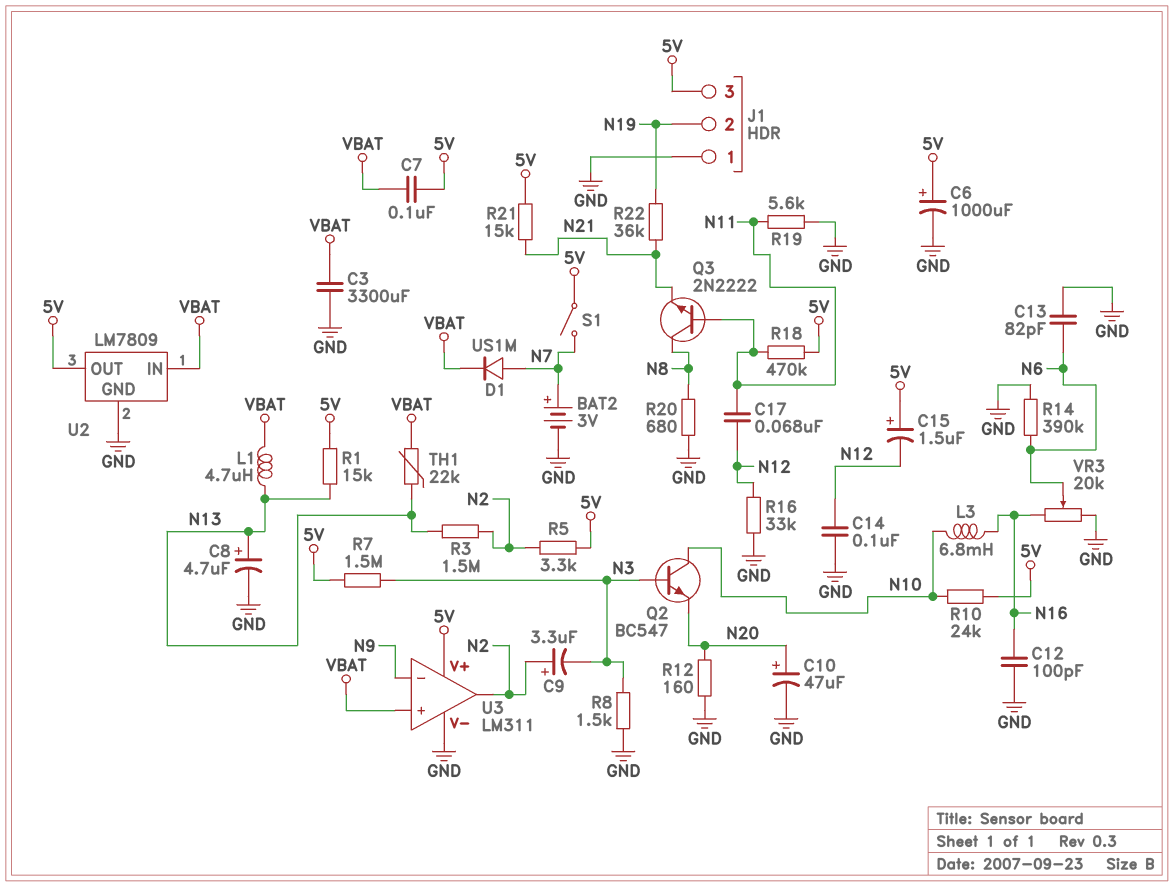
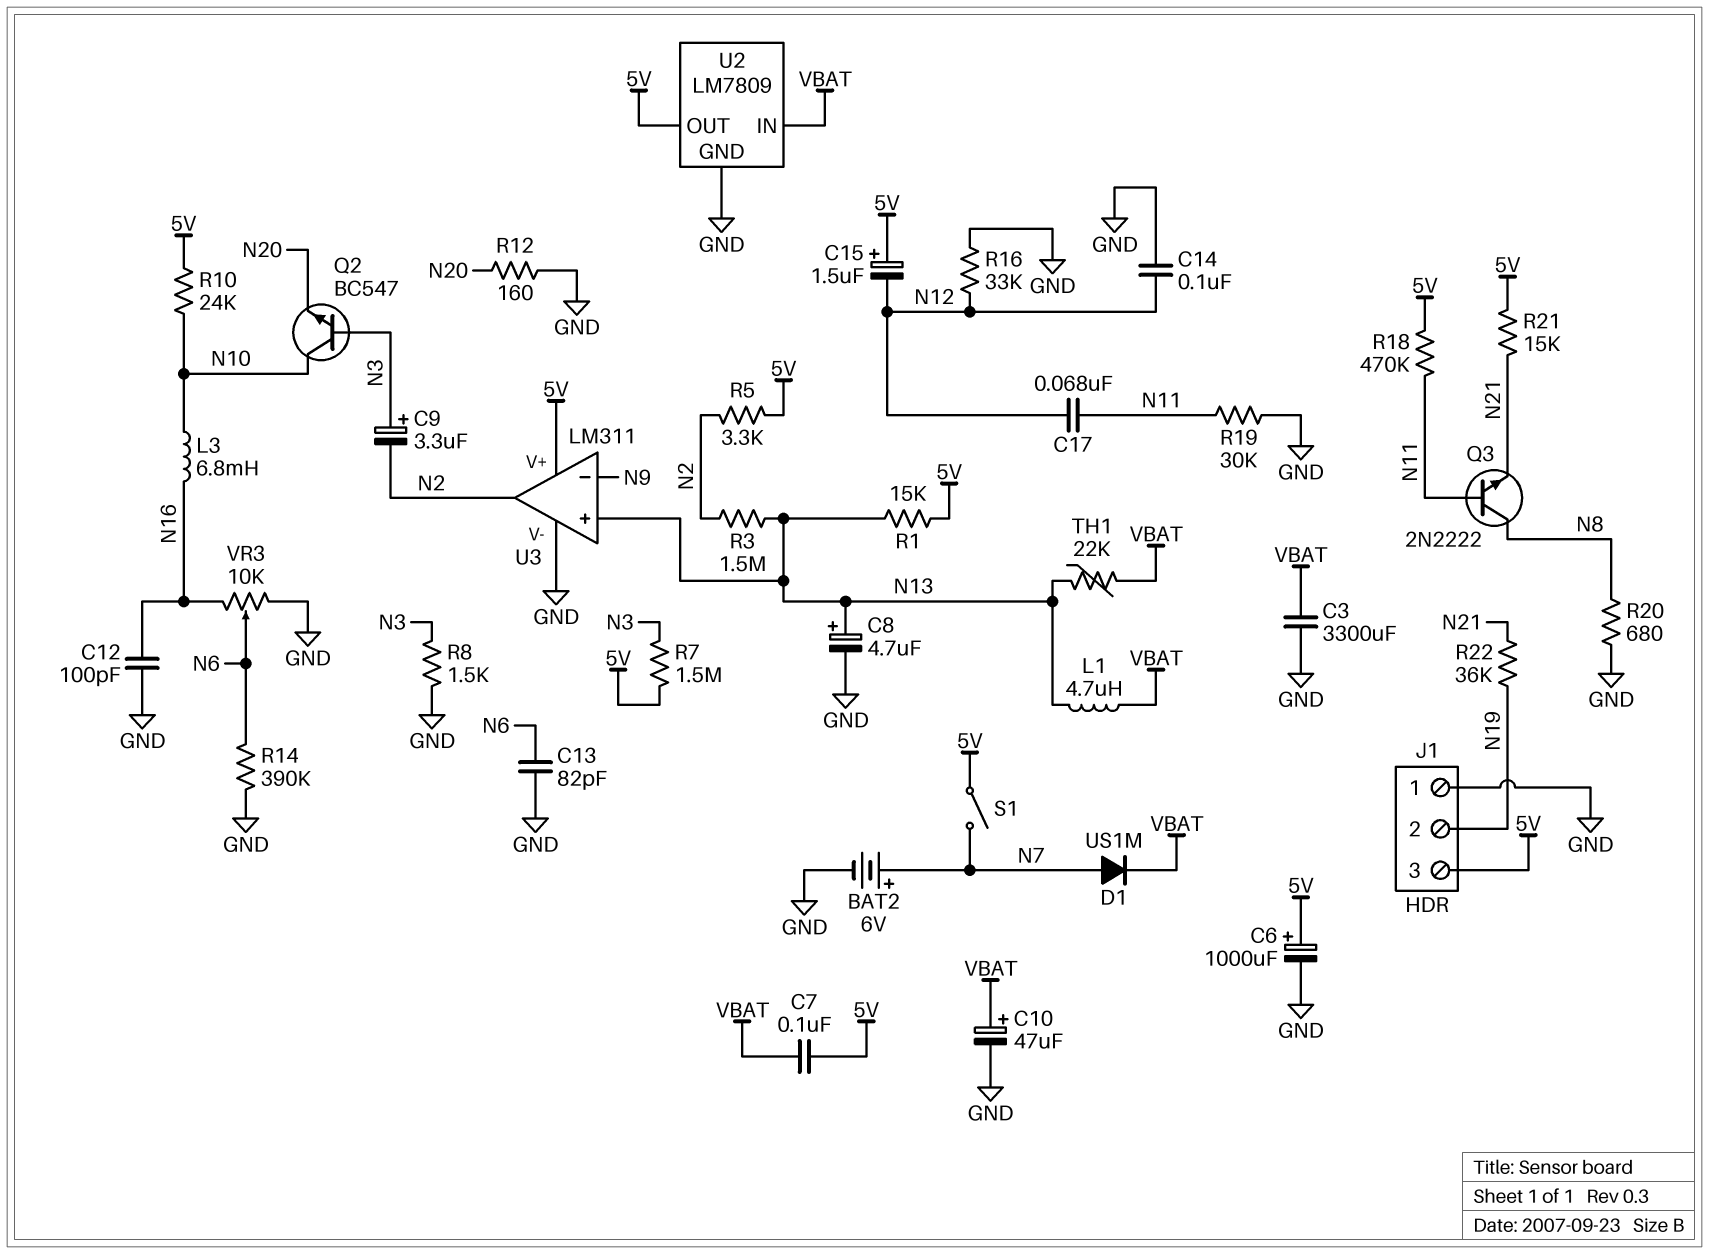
BAT2: 3V (plus N7, minus GND) -> 6V (plus N7, minus GND)
C9: 3.3uF (plus N2, minus N3) -> 3.3uF (plus N3, minus N2)
C10: 47uF (plus N20, minus GND) -> 47uF (plus VBAT, minus GND)
R19: 5.6k (GND, N11) -> 30k (GND, N11)
U3 pin in+: VBAT -> N13
VR3: 20k (GND, N16, wiper N6) -> 10k (GND, N16, wiper N6)

